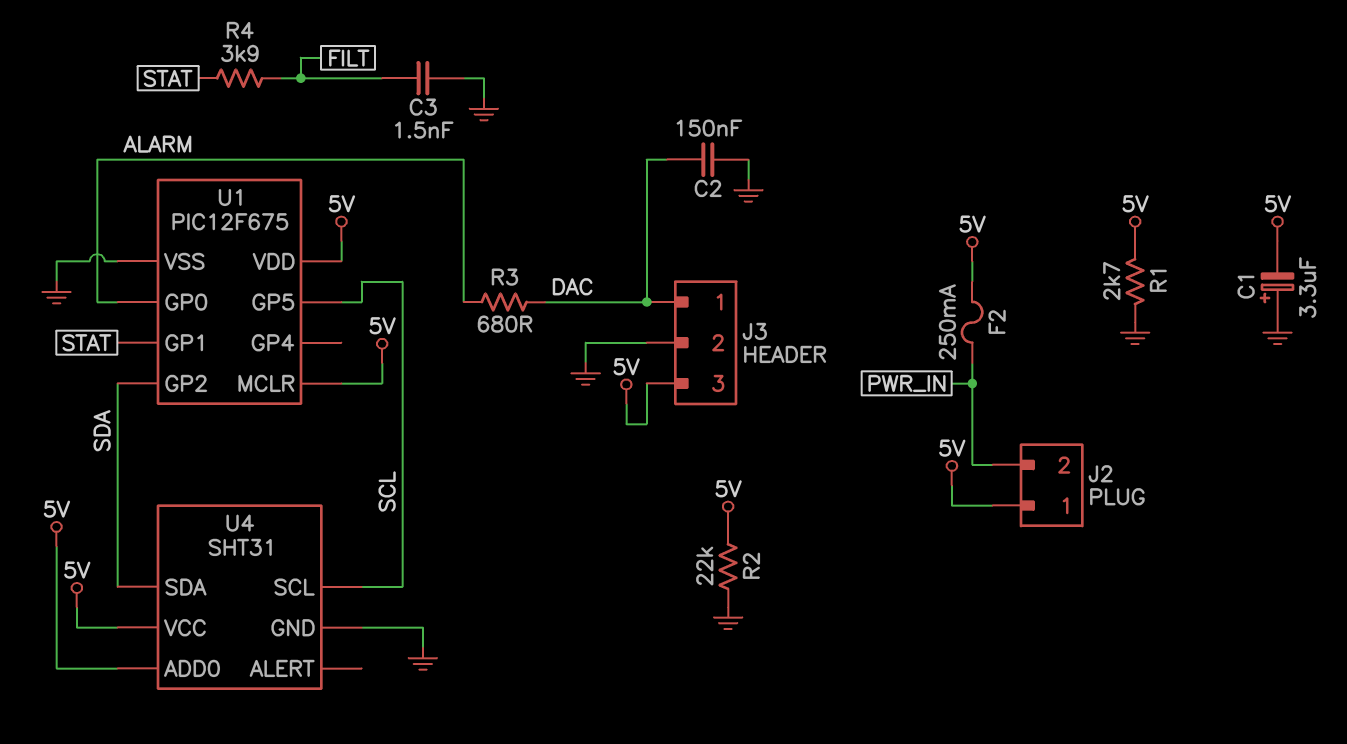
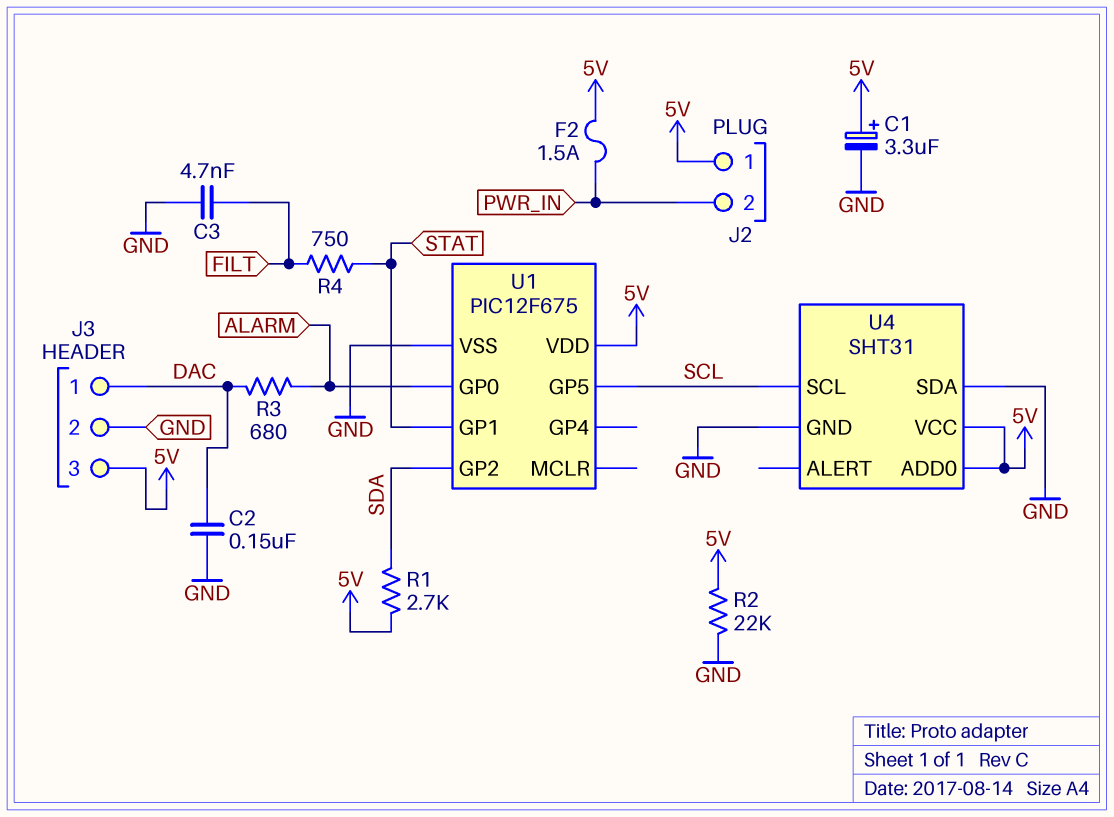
C1: 3.3uF (plus GND, minus 5V) -> 3.3uF (plus 5V, minus GND)
C3: 1.5nF (FILT, GND) -> 4.7nF (FILT, GND)
F2: 250mA (5V, PWR_IN) -> 1.5A (5V, PWR_IN)
R1: 2.7k (5V, GND) -> 2.7k (5V, SDA)
R4: 3.9k (FILT, STAT) -> 750 (FILT, STAT)
U1 pin MCLR: 5V -> none
U4 pin SDA: SDA -> GND

